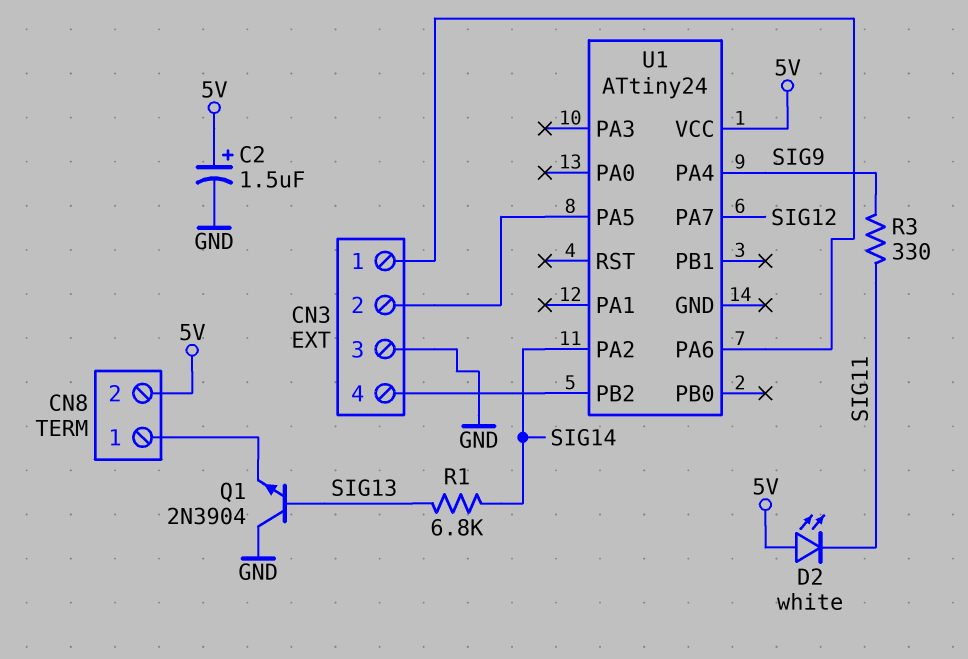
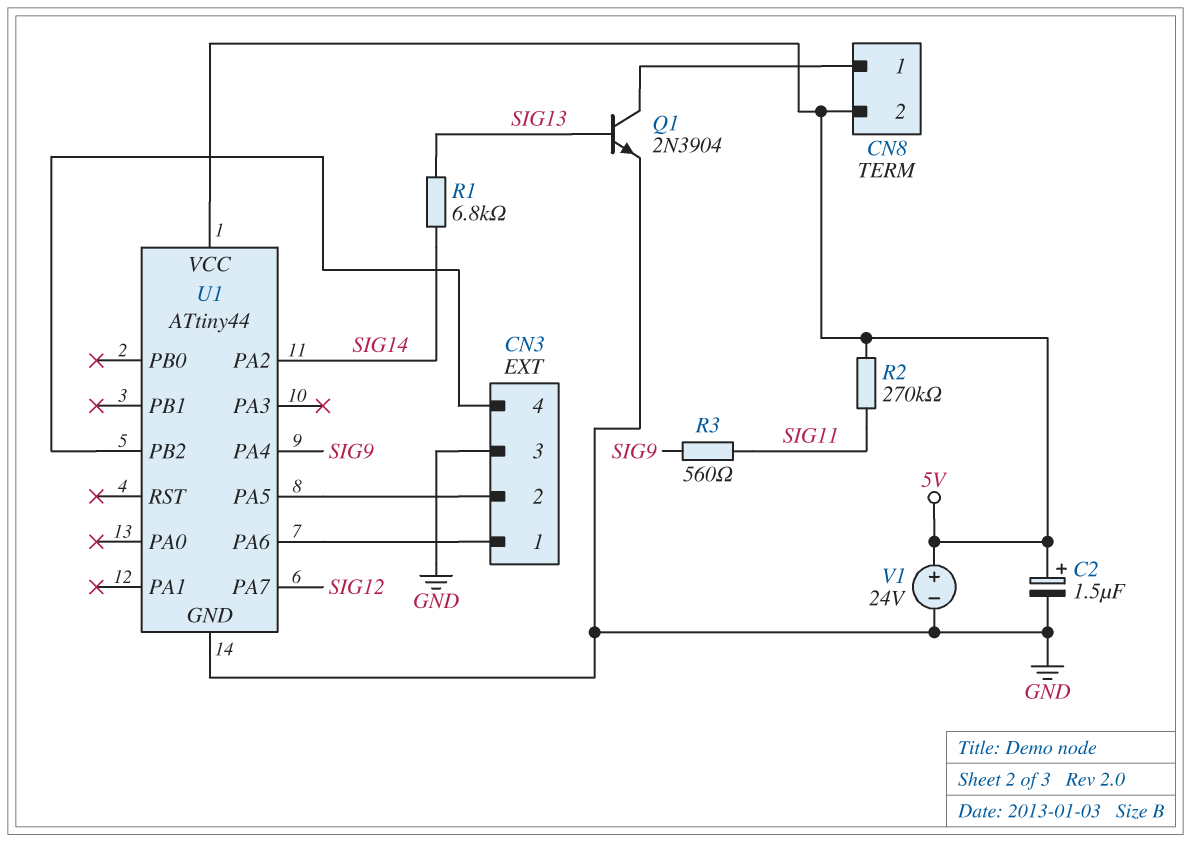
D2: LED white (A 5V, K SIG11) -> none
Q1: NPN 2N3904 (B SIG13, C GND, E CN8/1) -> NPN 2N3904 (B SIG13, C CN8/1, E GND)
R2: none -> 270k (5V, SIG11)
R3: 330 (SIG9, SIG11) -> 560 (SIG9, SIG11)
U1: ATtiny24 -> ATtiny44
U1 pin GND: none -> GND
V1: none -> 24V (plus 5V, minus GND)

